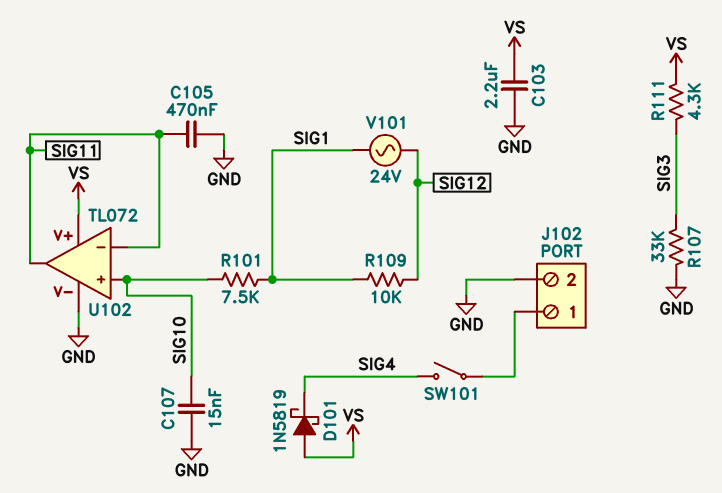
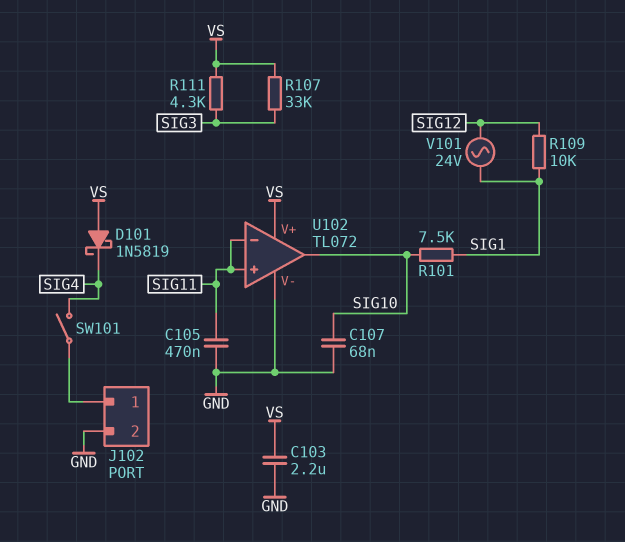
C107: 15nF (GND, SIG10) -> 68nF (GND, SIG10)
R107: 33k (GND, SIG3) -> 33k (SIG3, VS)
U102 pin in+: SIG10 -> SIG11
U102 pin out: SIG11 -> SIG10

